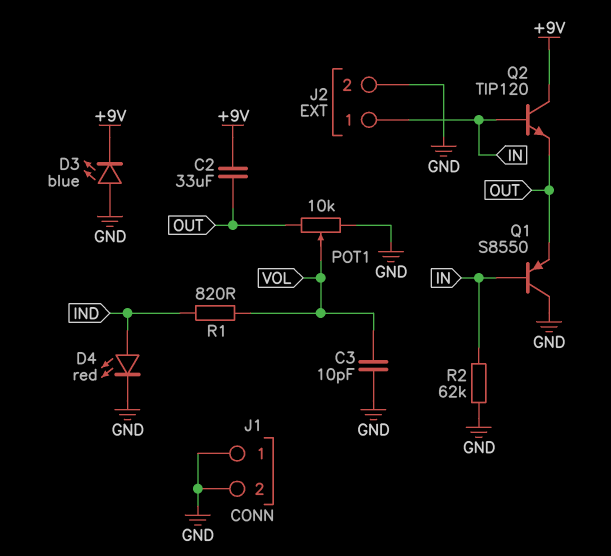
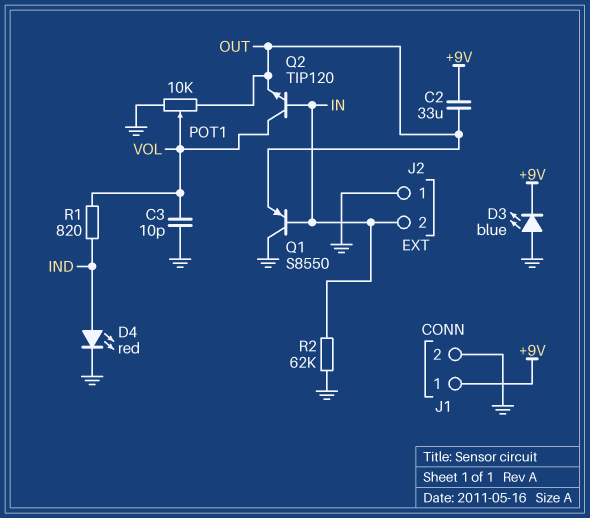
J1 pin 1: GND -> +9V
J2 pin 1: IN -> GND
J2 pin 2: GND -> IN
Q2: NPN TIP120 (B IN, C +9V, E OUT) -> NPN TIP120 (B IN, C VOL, E OUT)

